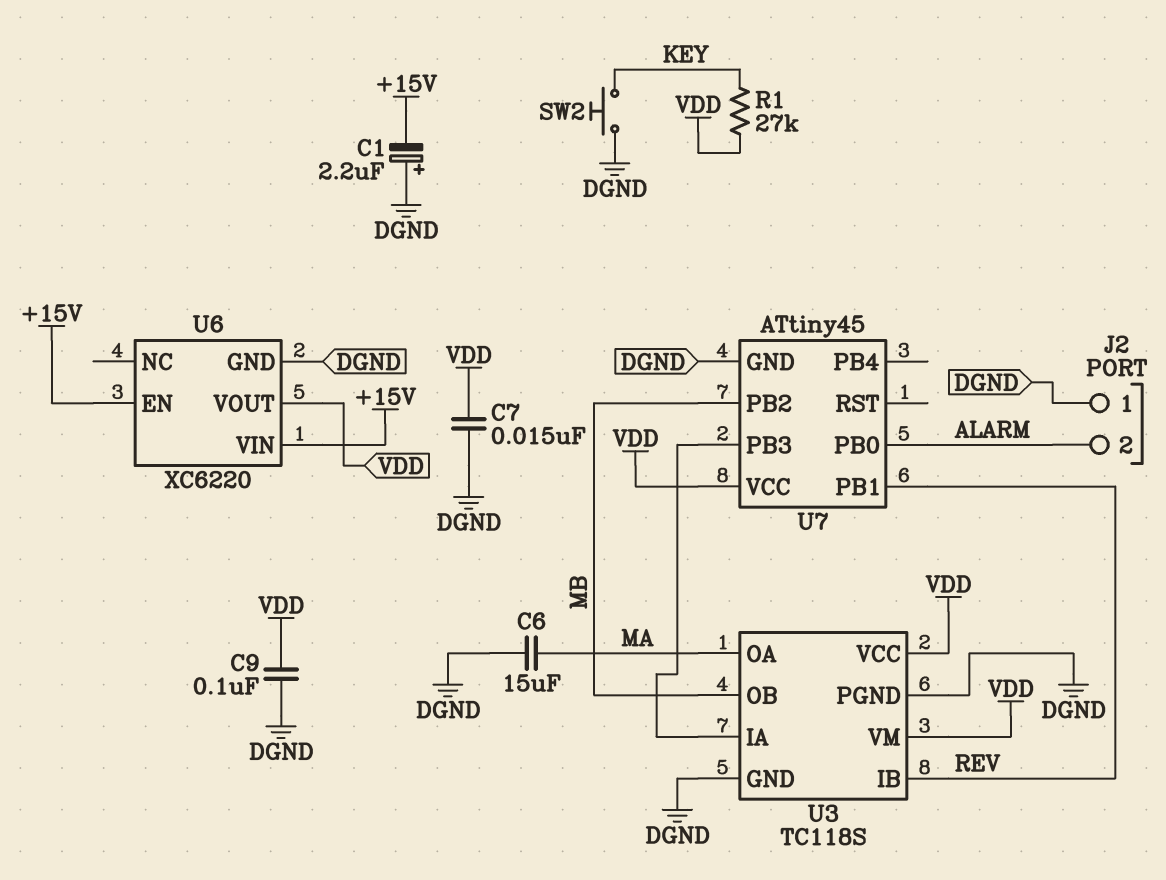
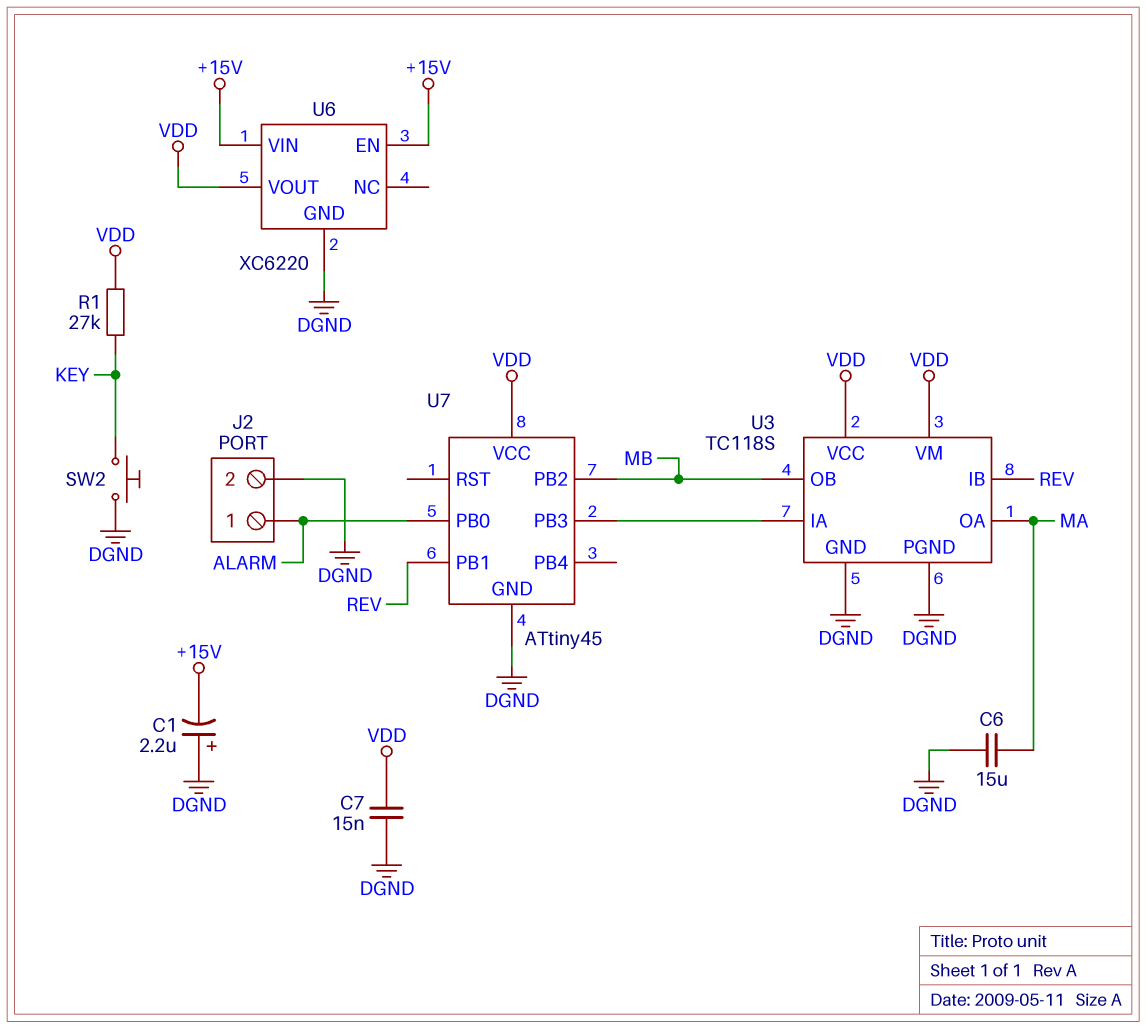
C9: 100nF (DGND, VDD) -> none
J2 pin 1: DGND -> ALARM
J2 pin 2: ALARM -> DGND

